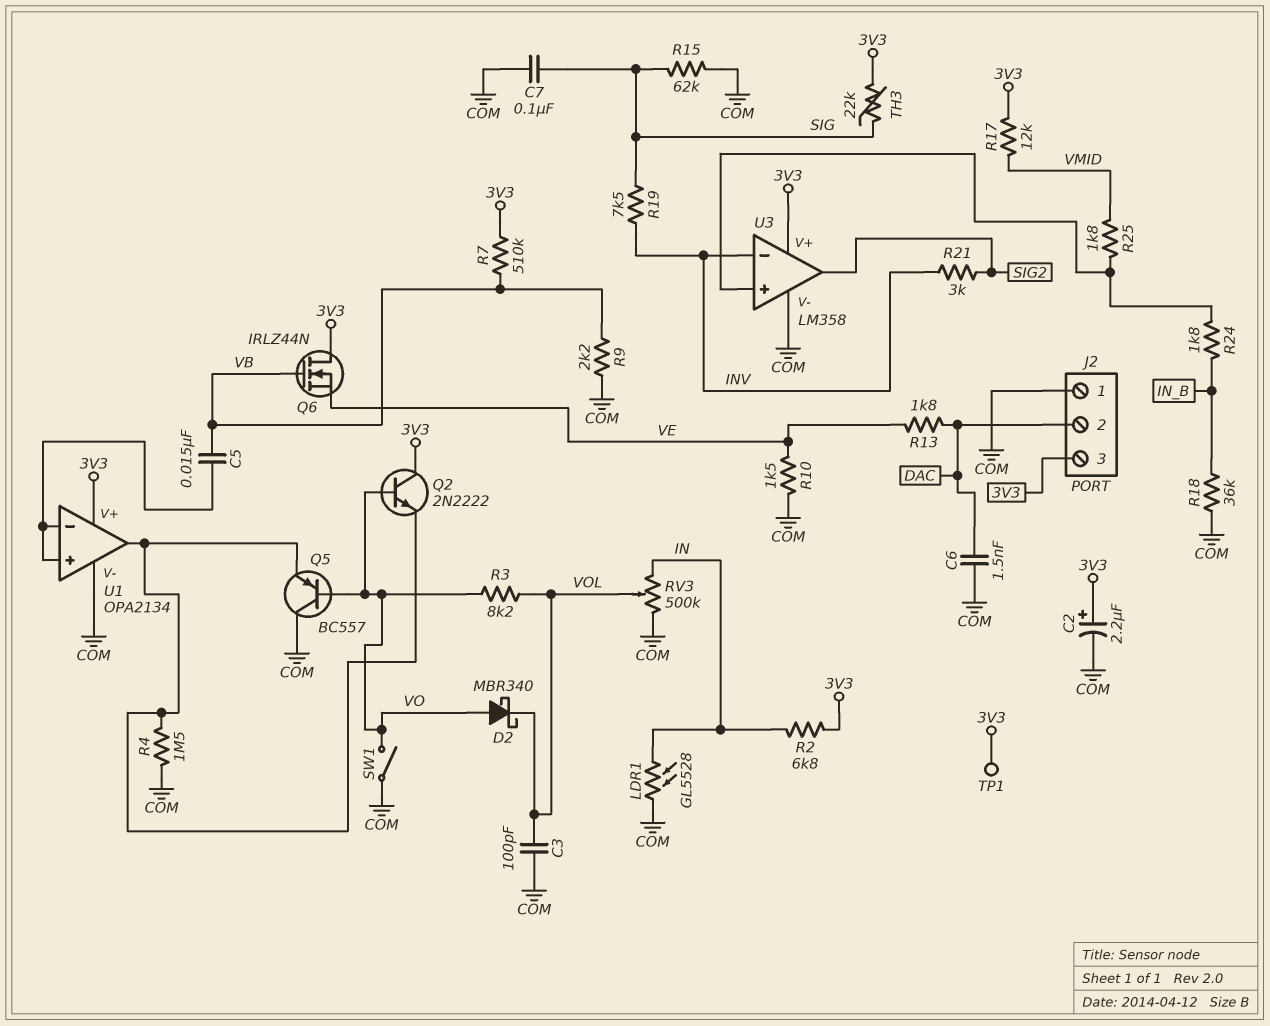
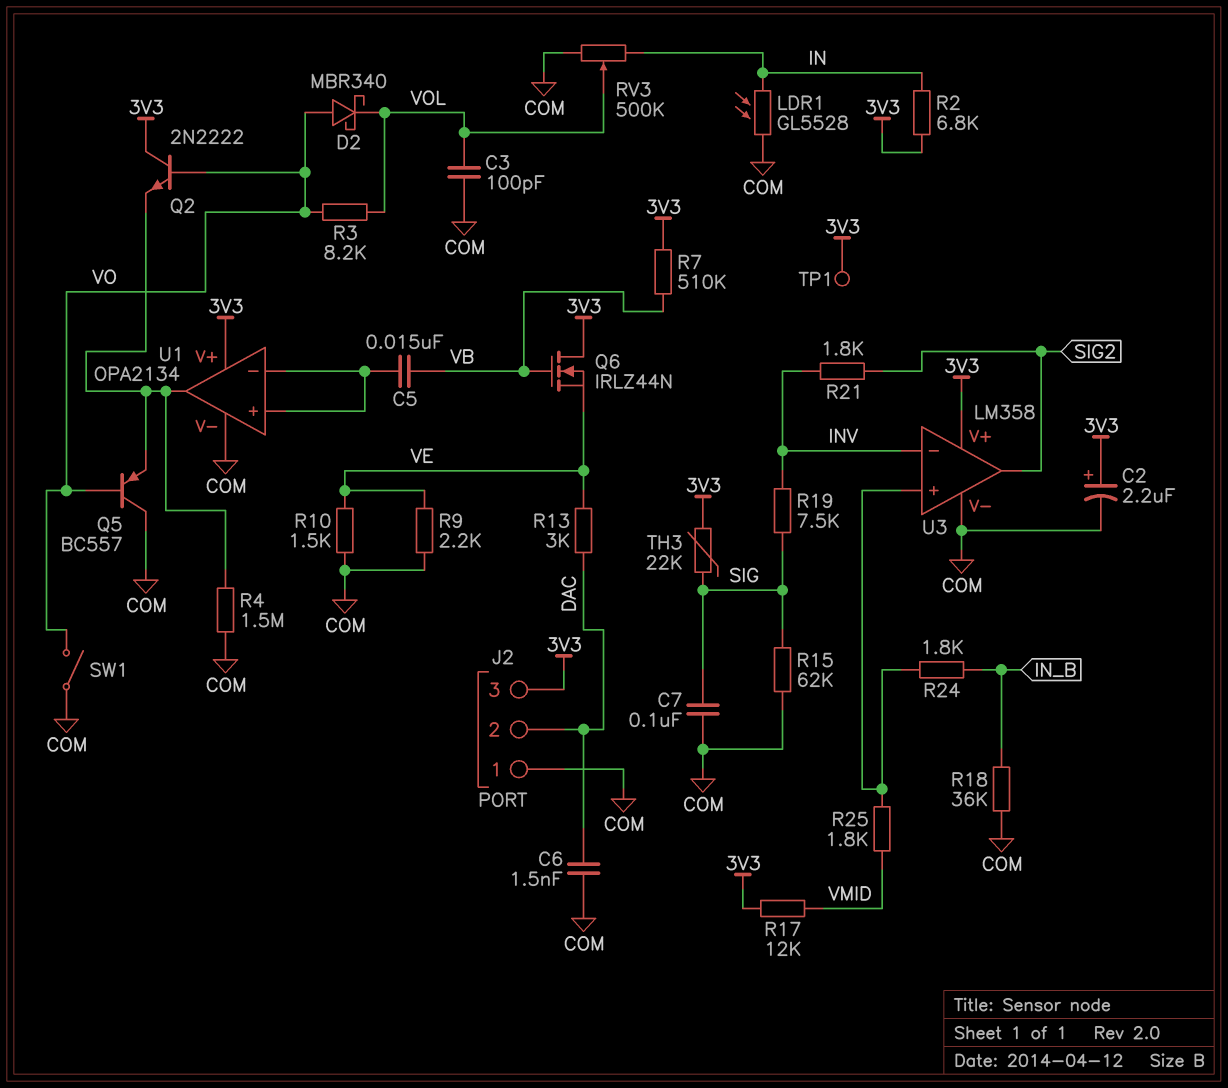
R9: 2.2k (COM, VB) -> 2.2k (COM, VE)
R13: 1.8k (DAC, VE) -> 3k (DAC, VE)
R21: 3k (INV, SIG2) -> 1.8k (INV, SIG2)

